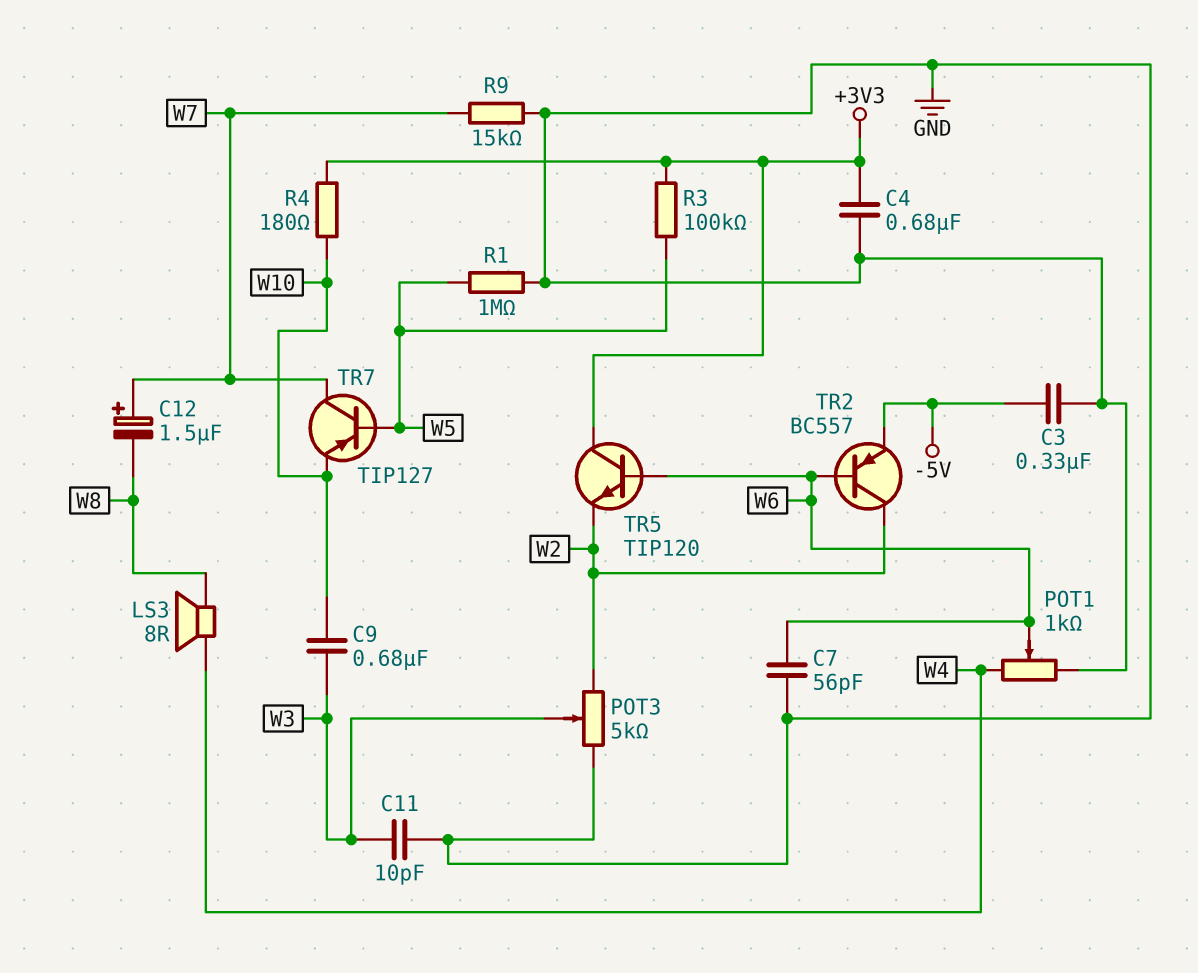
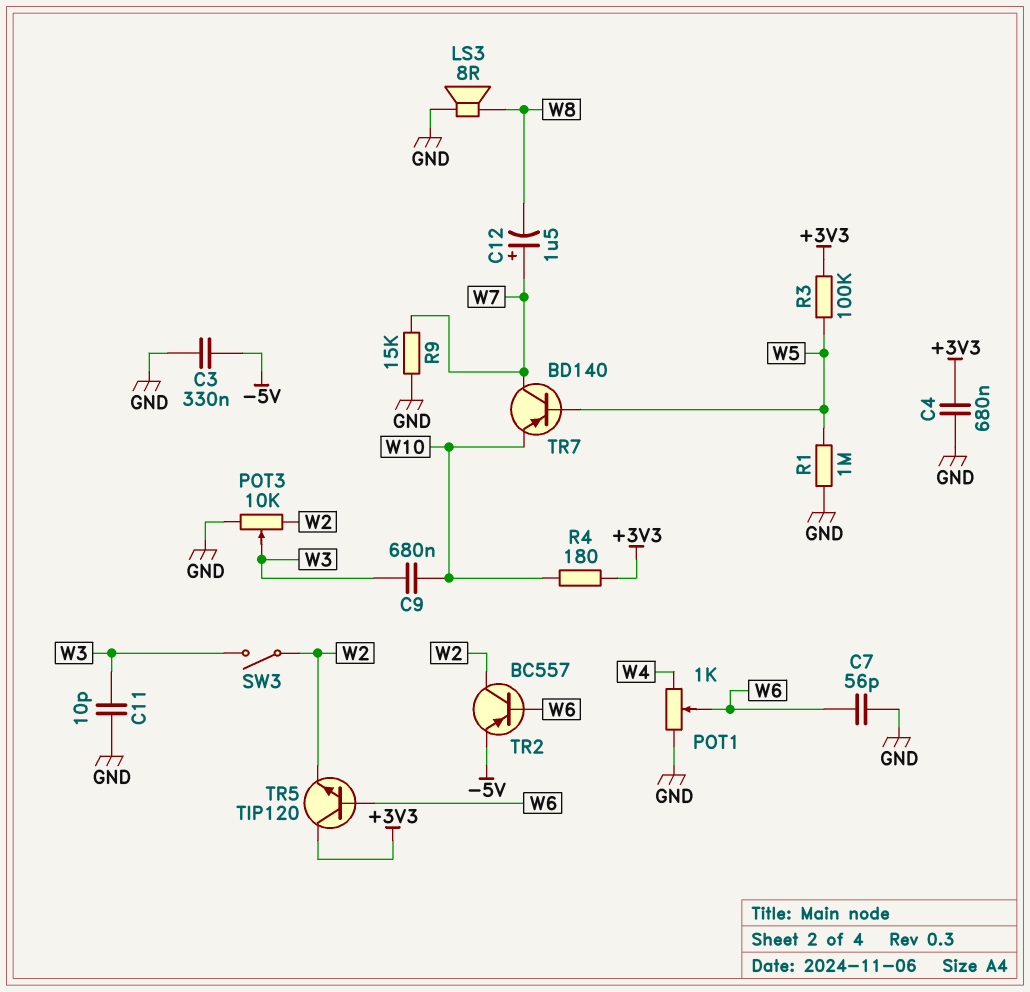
LS3: speaker 8R (W4, W8) -> speaker 8R (GND, W8)
POT3: 5k (GND, W2, wiper W3) -> 10k (GND, W2, wiper W3)
SW3: none -> switch (W2, W3)
TR7: PNP TIP127 (B W5, C W7, E W10) -> PNP BD140 (B W5, C W7, E W10)

